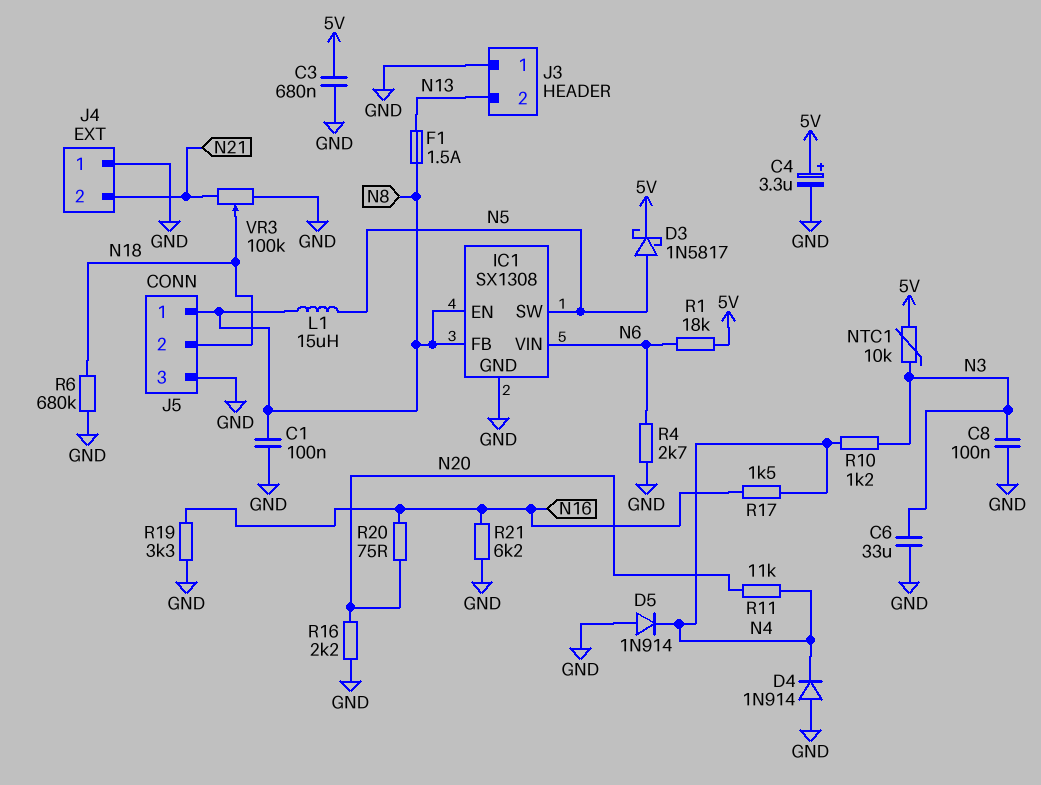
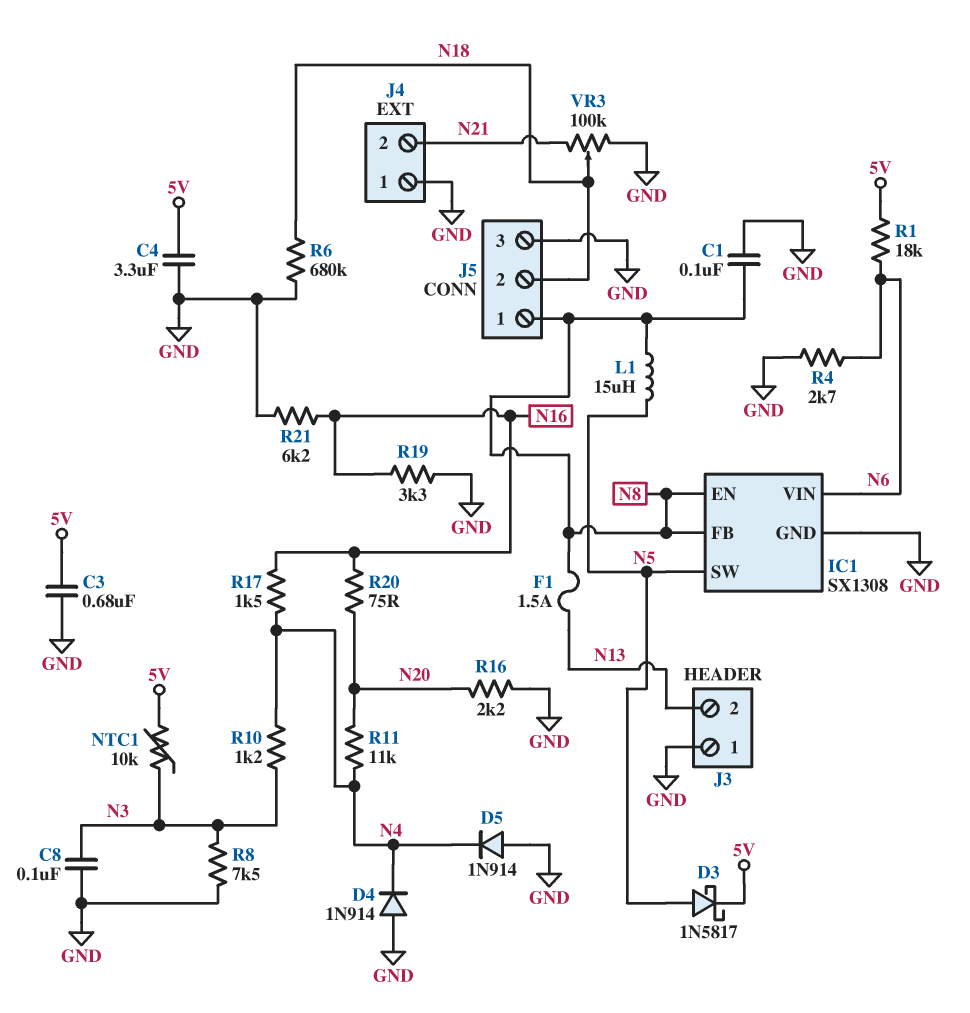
C4: 3.3uF (plus 5V, minus GND) -> 3.3uF (5V, GND)
C6: 33uF (GND, N3) -> none
R8: none -> 7.5k (GND, N3)

